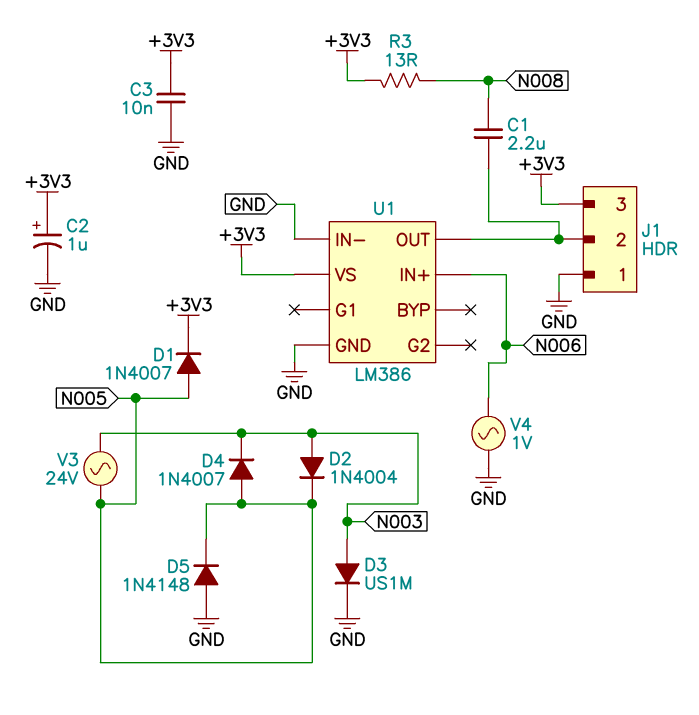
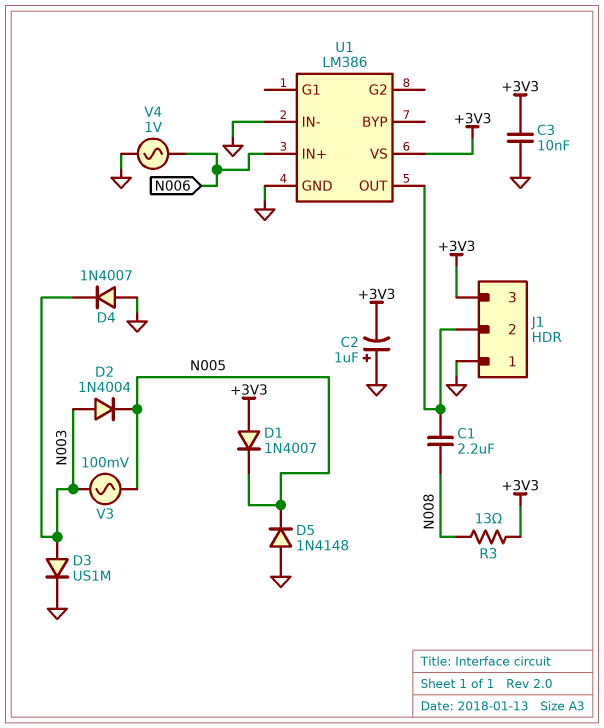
C2: 1uF (plus +3V3, minus GND) -> 1uF (plus GND, minus +3V3)
D1: diode 1N4007 (A N005, K +3V3) -> diode 1N4007 (A +3V3, K N005)
D4: diode 1N4007 (A N005, K N003) -> diode 1N4007 (A GND, K N003)
V3: AC 24V (N003, N005) -> AC 100mV (N003, N005)

